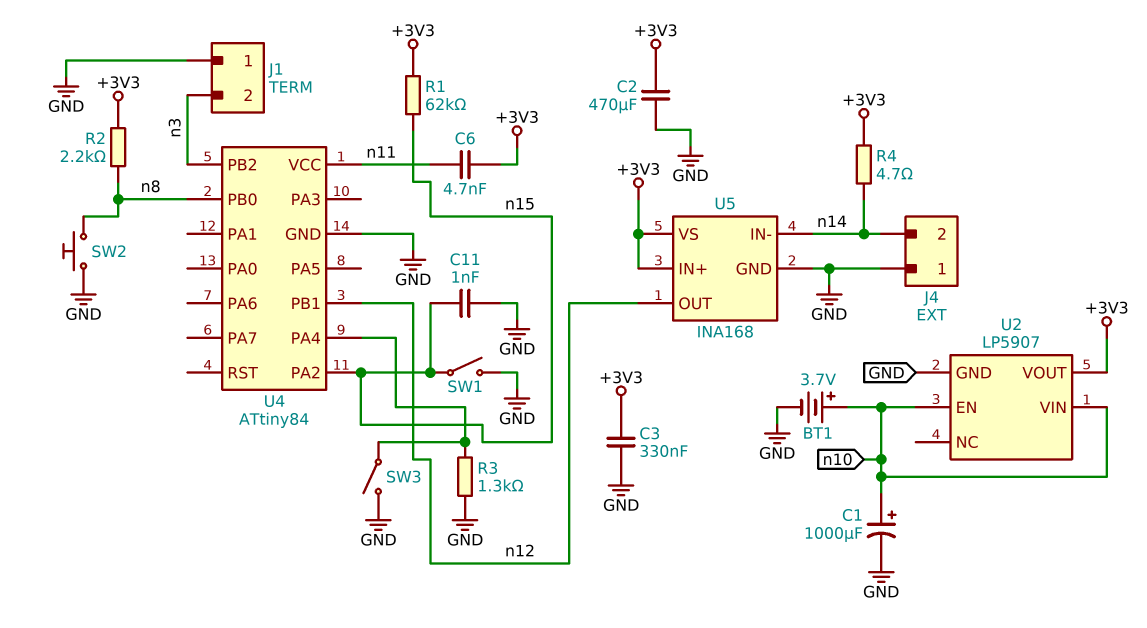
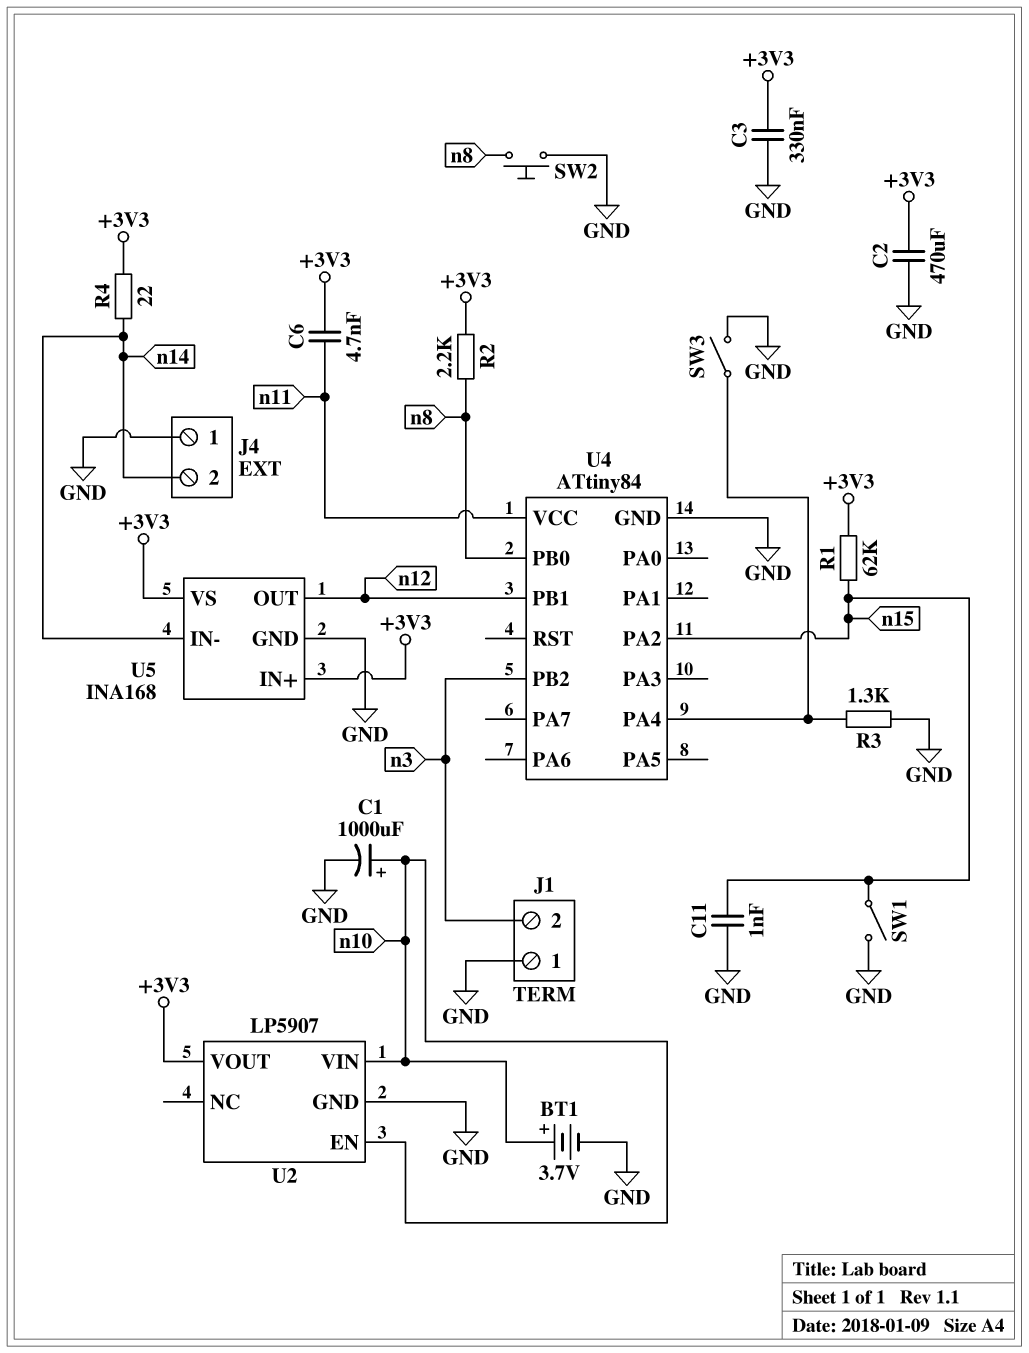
R4: 4.7 (+3V3, n14) -> 22 (+3V3, n14)

